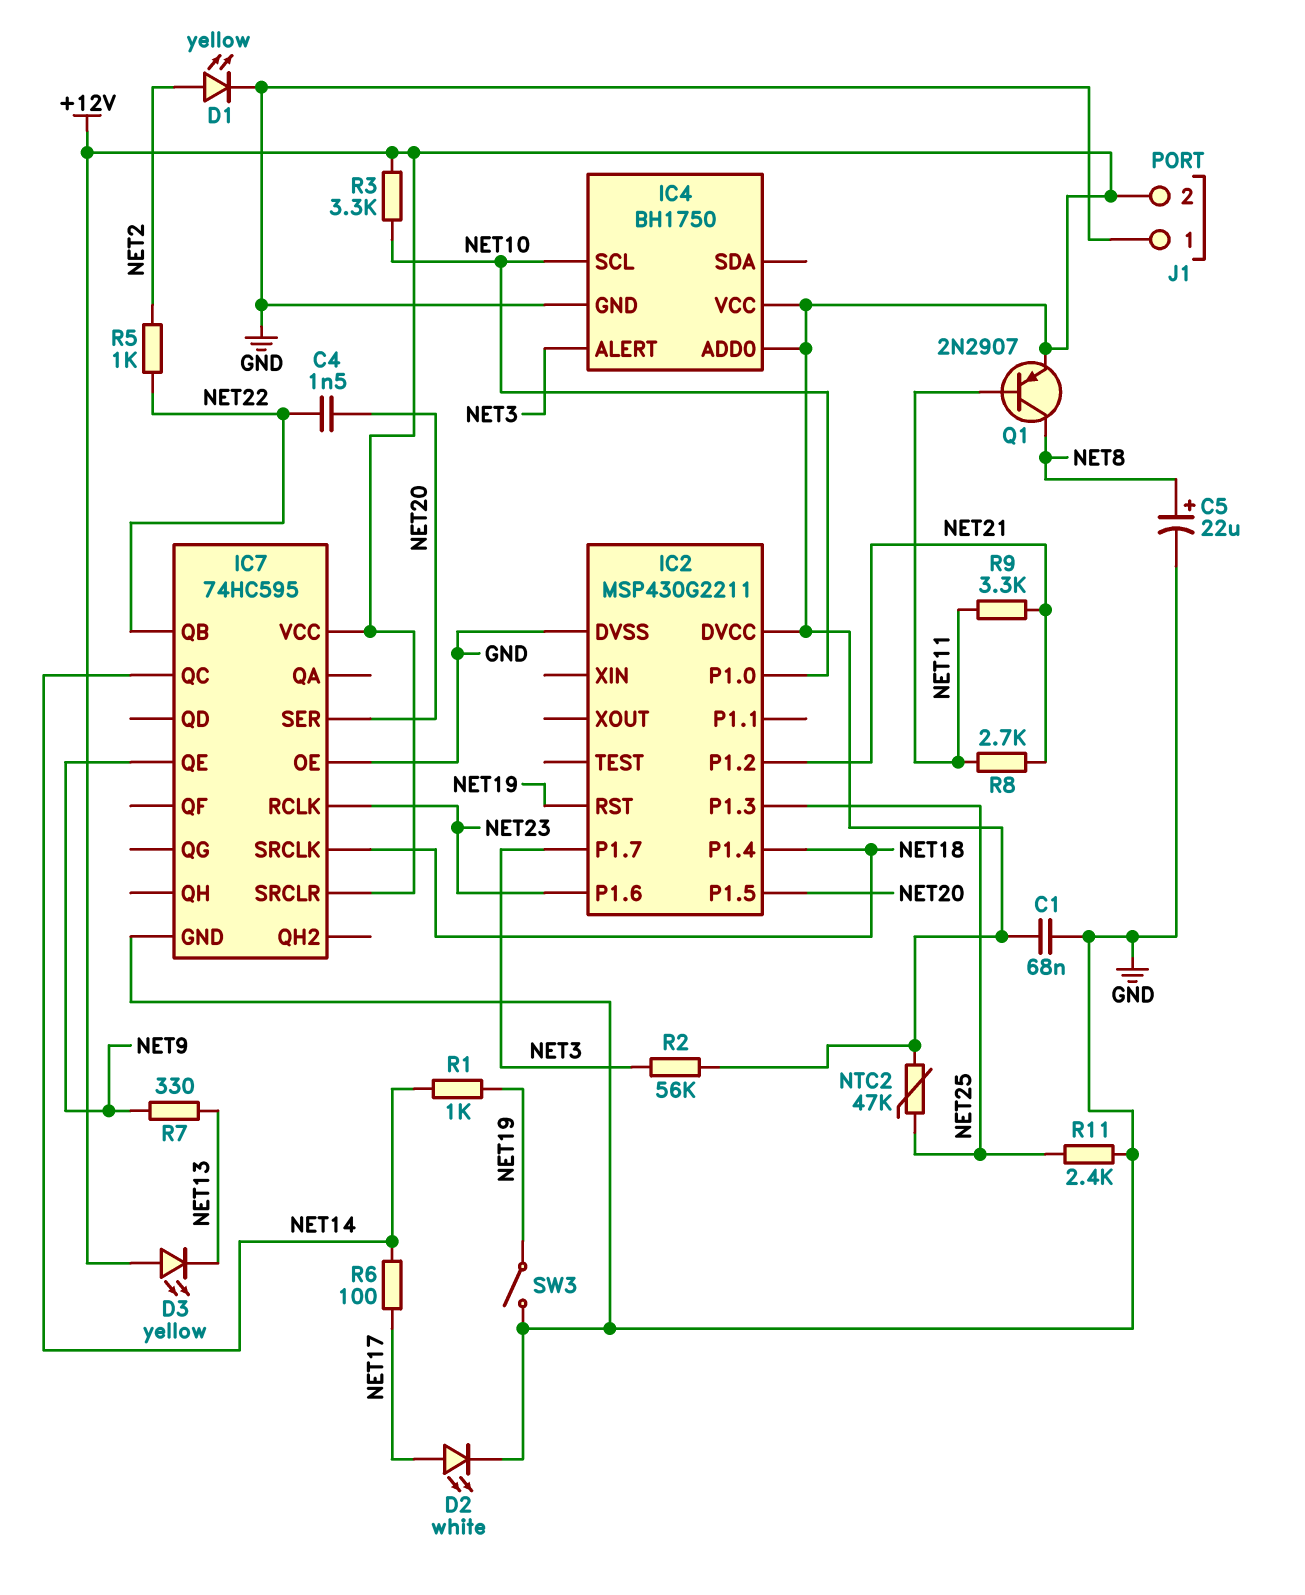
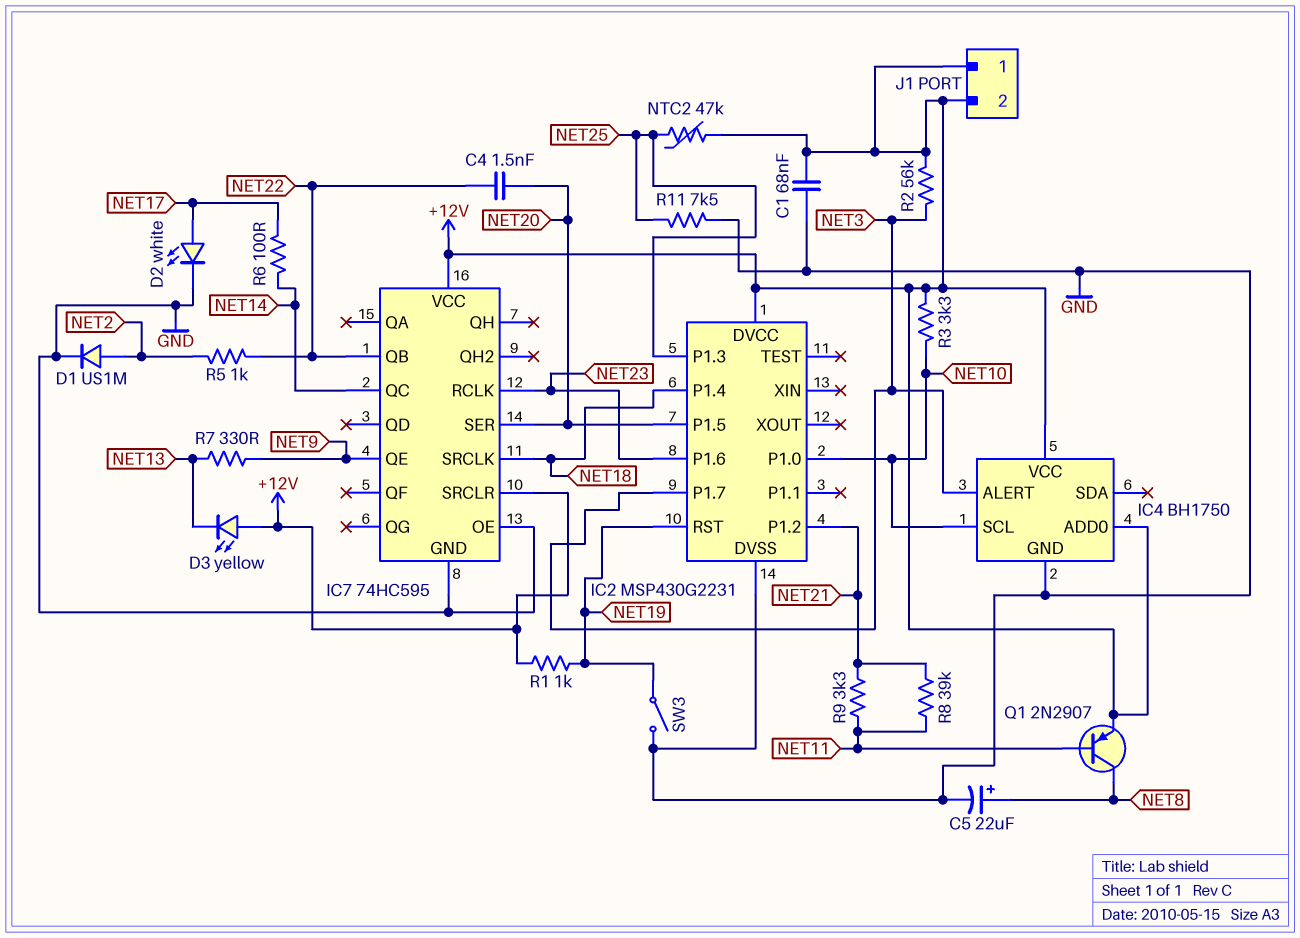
D1: LED yellow (A NET2, K GND) -> diode US1M (A NET2, K GND)
IC2: MSP430G2211 -> MSP430G2231
J1 pin 1: GND -> +12V
R1: 1k (NET14, NET19) -> 1k (+12V, NET19)
R8: 2.7k (NET11, NET21) -> 39k (NET11, NET21)
R11: 2.4k (GND, NET25) -> 7.5k (GND, NET25)

